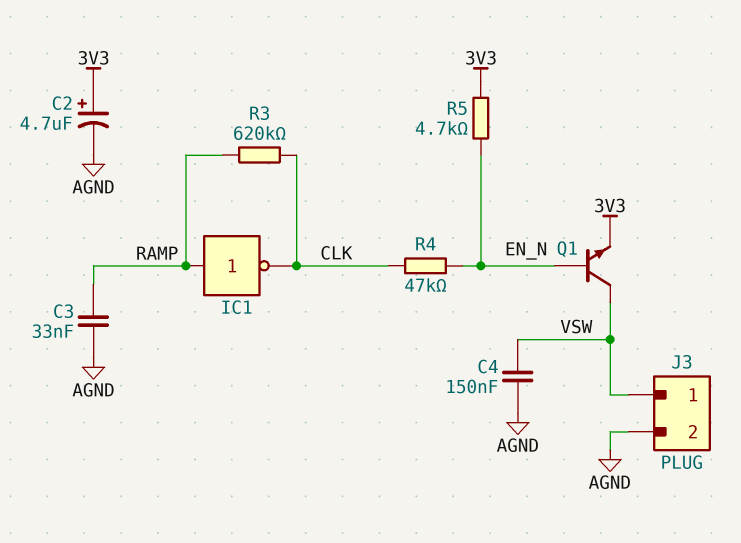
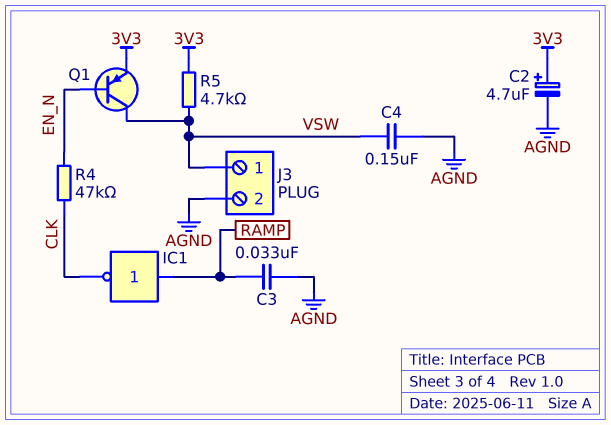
Q1: NPN (B EN_N, C VSW, E 3V3) -> PNP (B EN_N, C VSW, E 3V3)
R3: 620k (CLK, RAMP) -> none
R5: 4.7k (3V3, EN_N) -> 4.7k (3V3, VSW)

